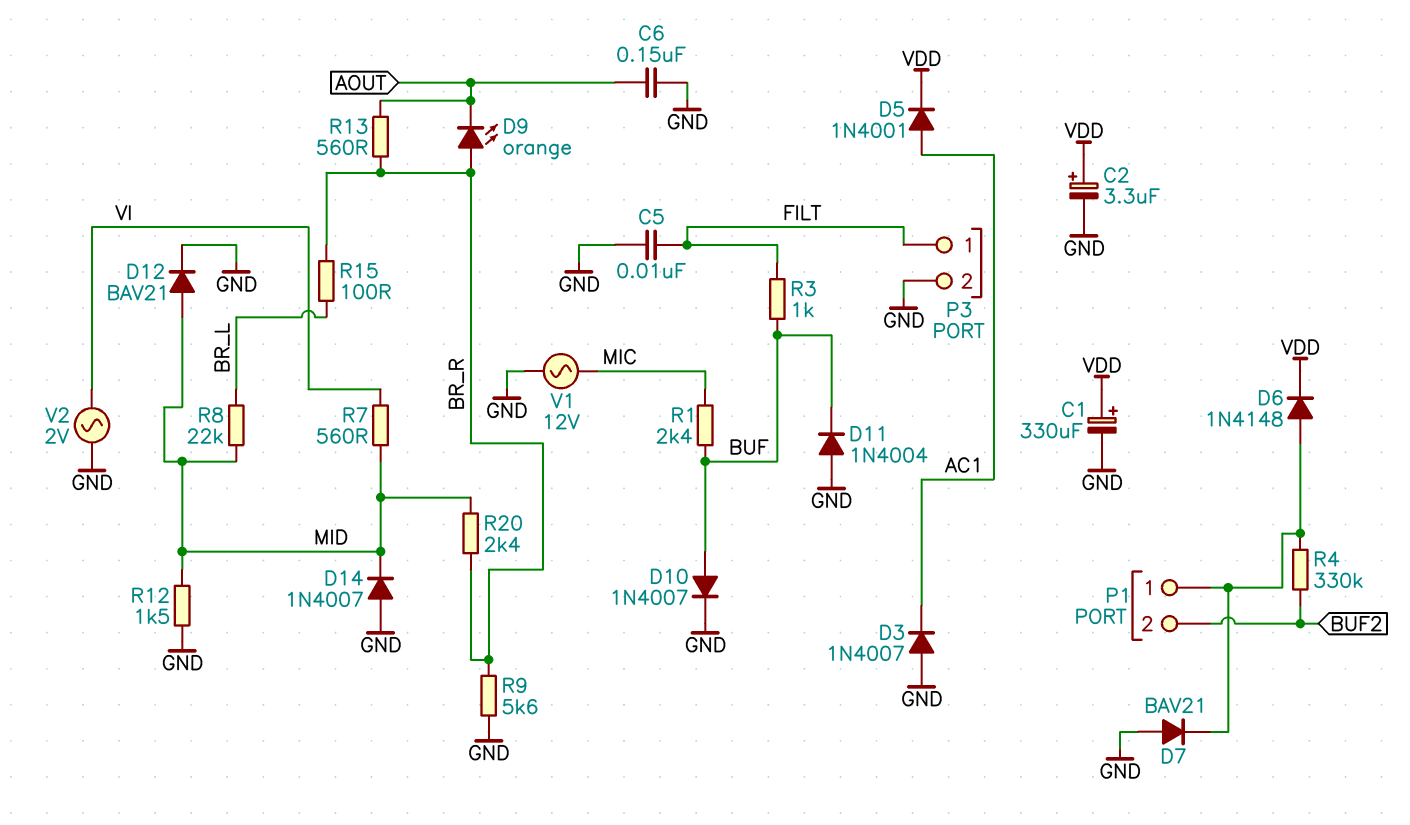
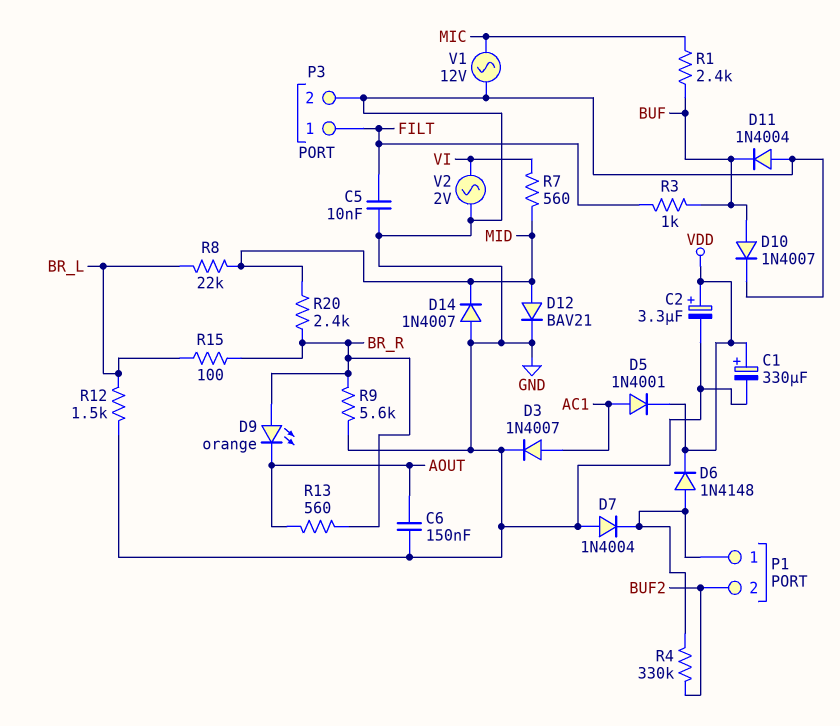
D3: diode 1N4007 (A GND, K AC1) -> diode 1N4007 (A AC1, K GND)
D7: diode BAV21 (A GND, K P1/1) -> diode 1N4004 (A GND, K P1/1)
R12: 1.5k (GND, MID) -> 1.5k (BR_L, GND)

